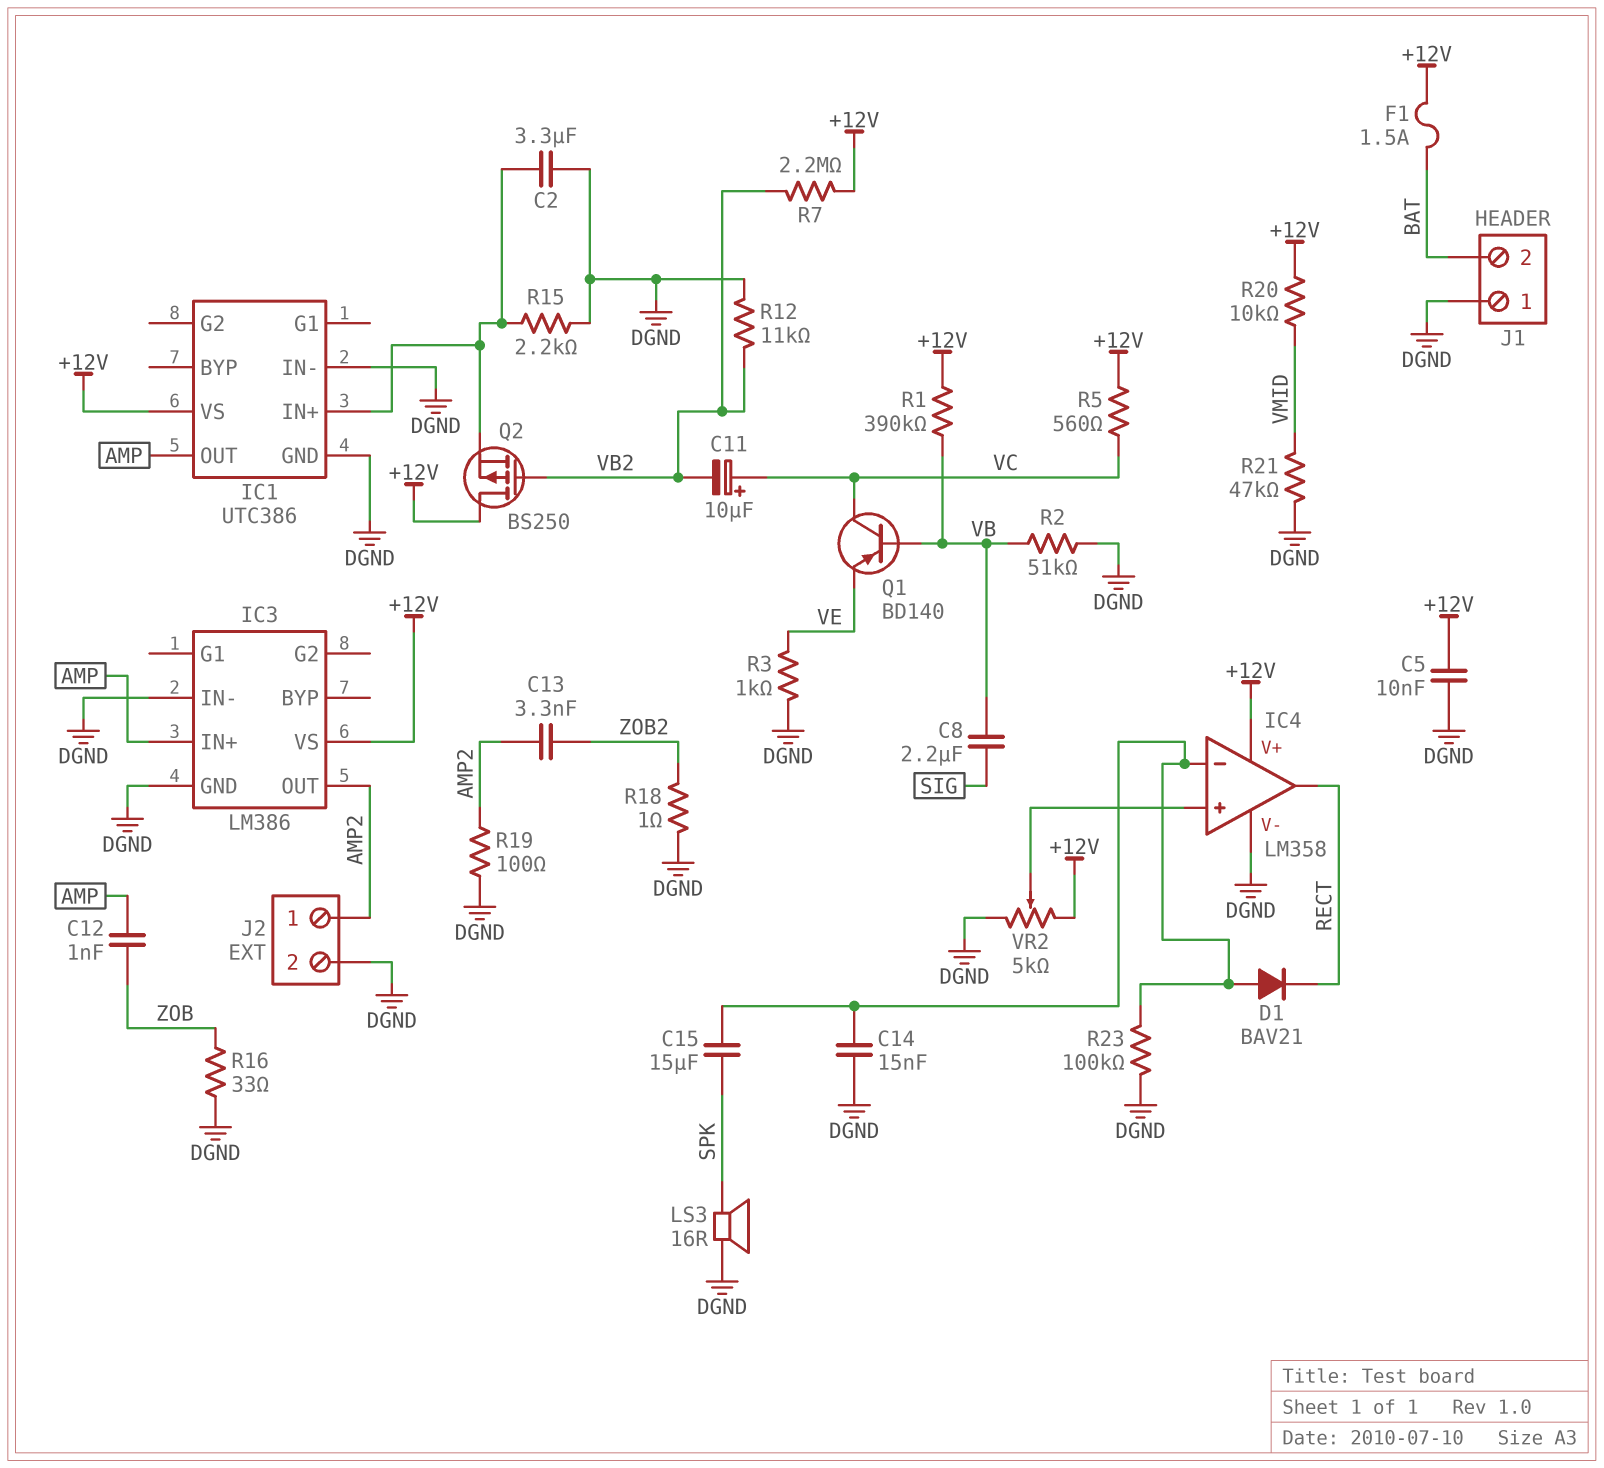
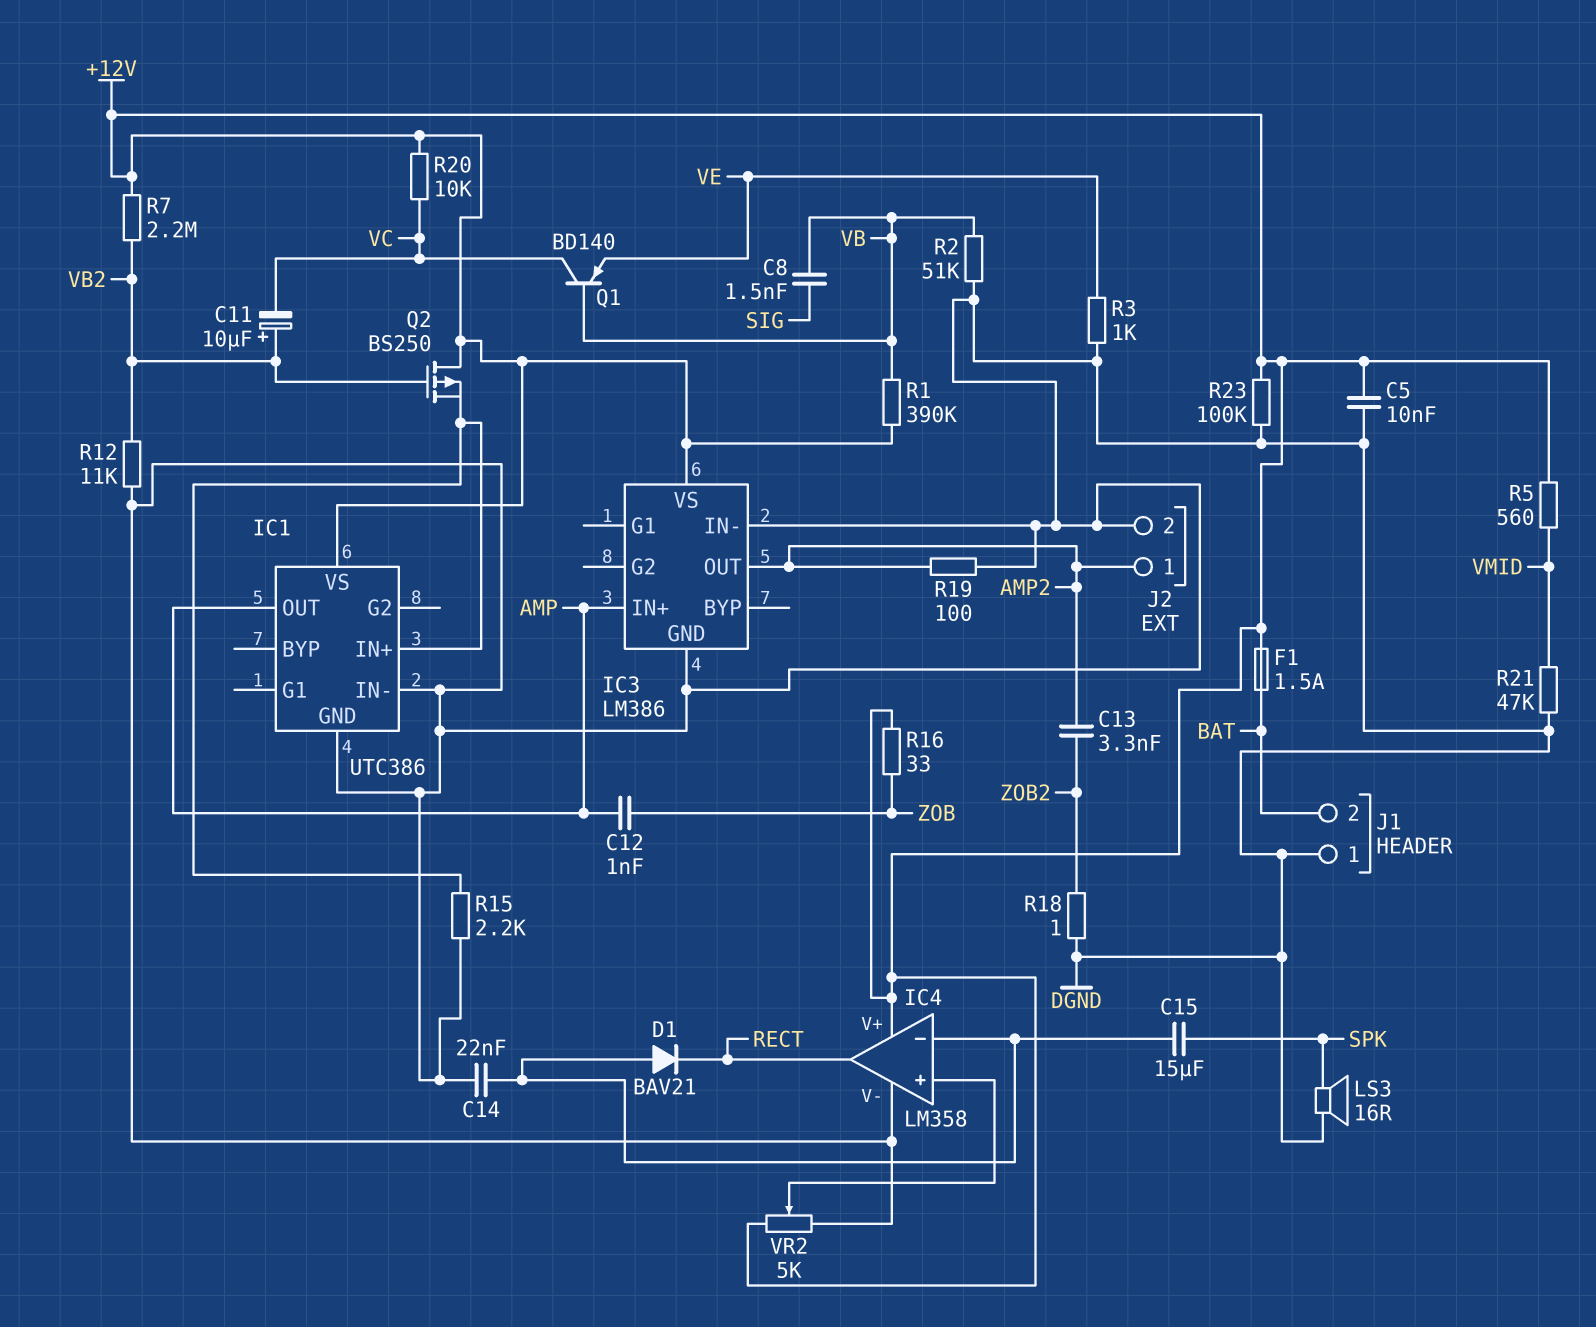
C2: 3.3uF (DGND, IC1/IN+) -> none
C8: 2.2uF (SIG, VB) -> 1.5nF (SIG, VB)
C11: 10uF (plus VC, minus VB2) -> 10uF (plus VB2, minus VC)
C14: 15nF (DGND, IC4/in-) -> 22nF (DGND, IC4/in-)
R5: 560 (+12V, VC) -> 560 (+12V, VMID)
R16: 33 (DGND, ZOB) -> 33 (+12V, ZOB)
R20: 10k (+12V, VMID) -> 10k (+12V, VC)
R23: 100k (DGND, IC4/in-) -> 100k (+12V, DGND)

